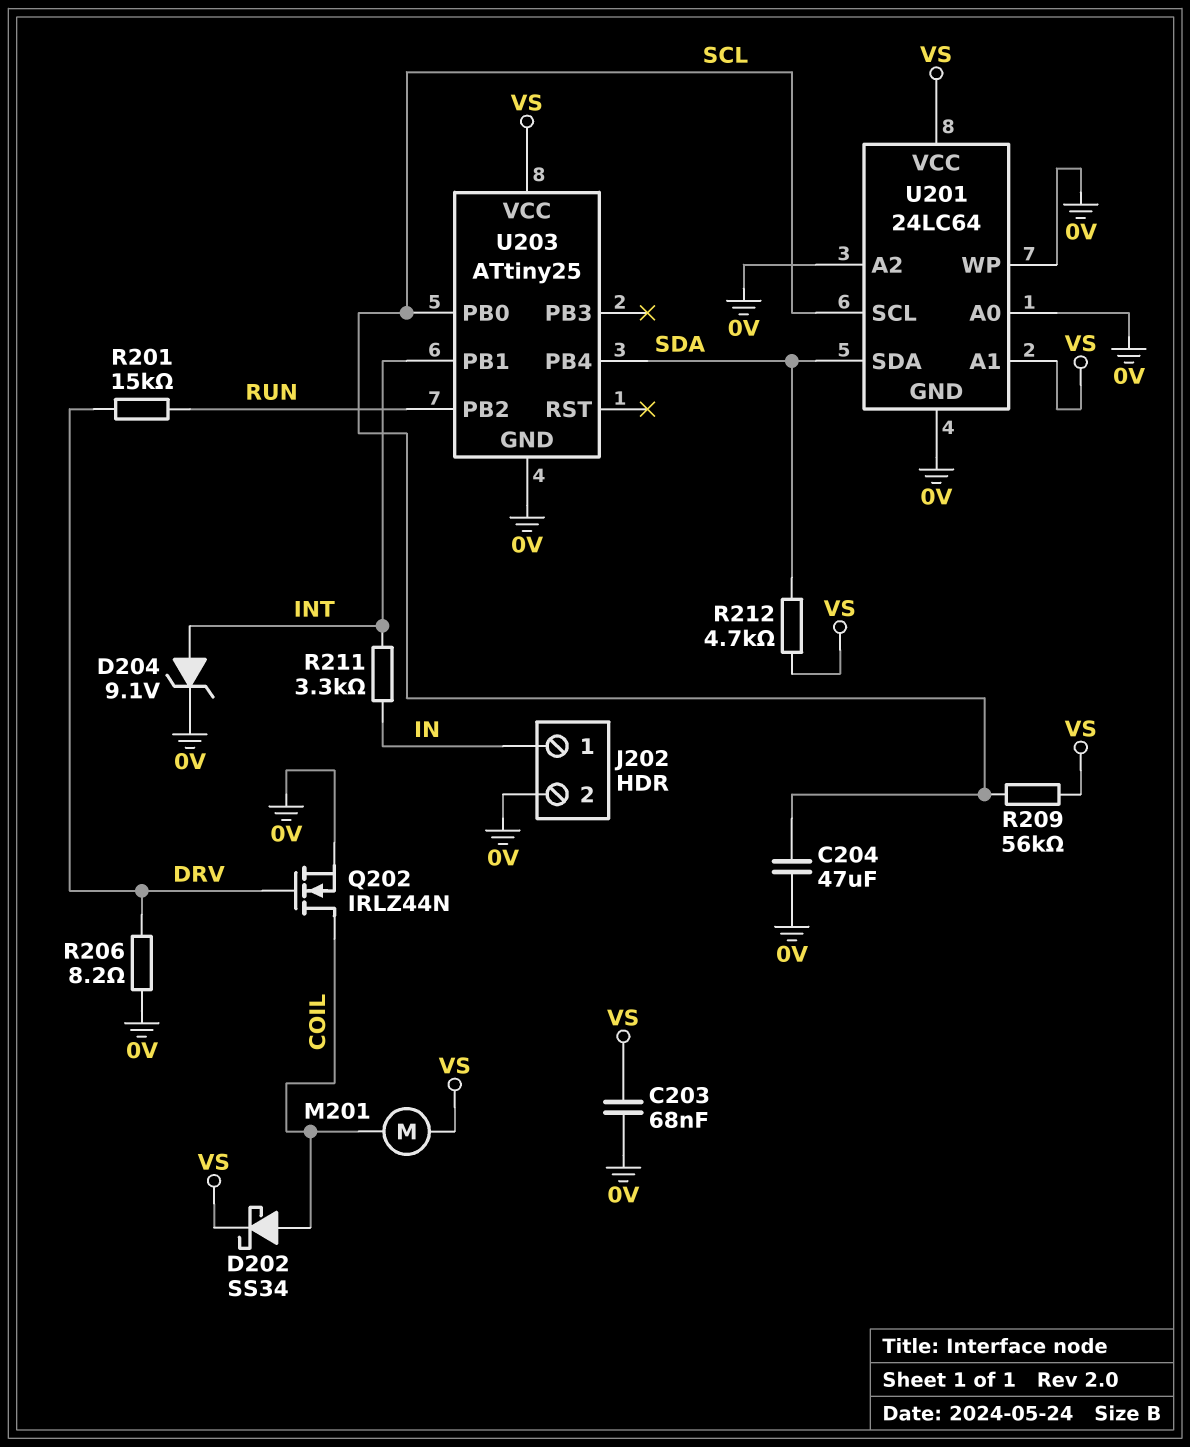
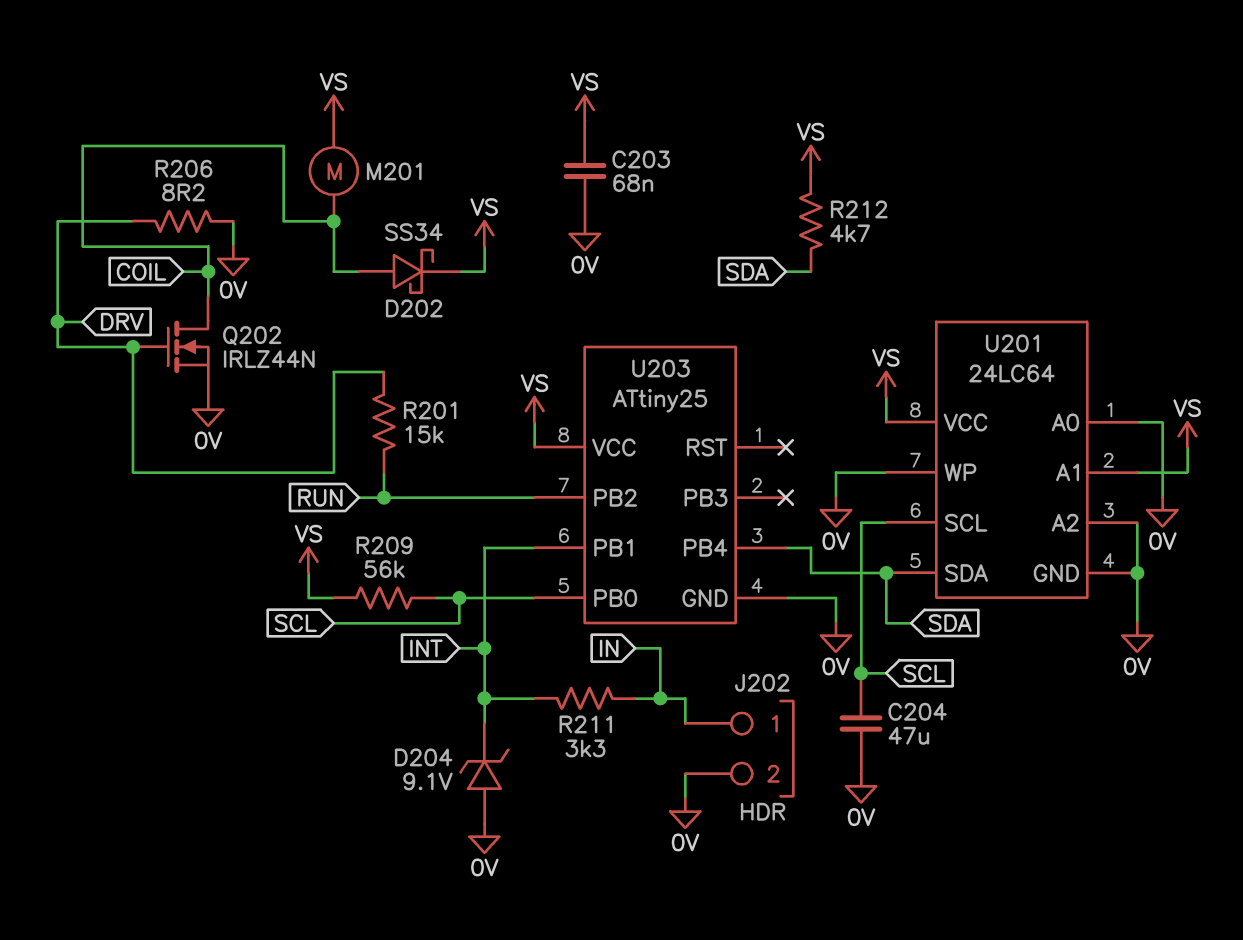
D204: zener 9.1V (A INT, K 0V) -> zener 9.1V (A 0V, K INT)

